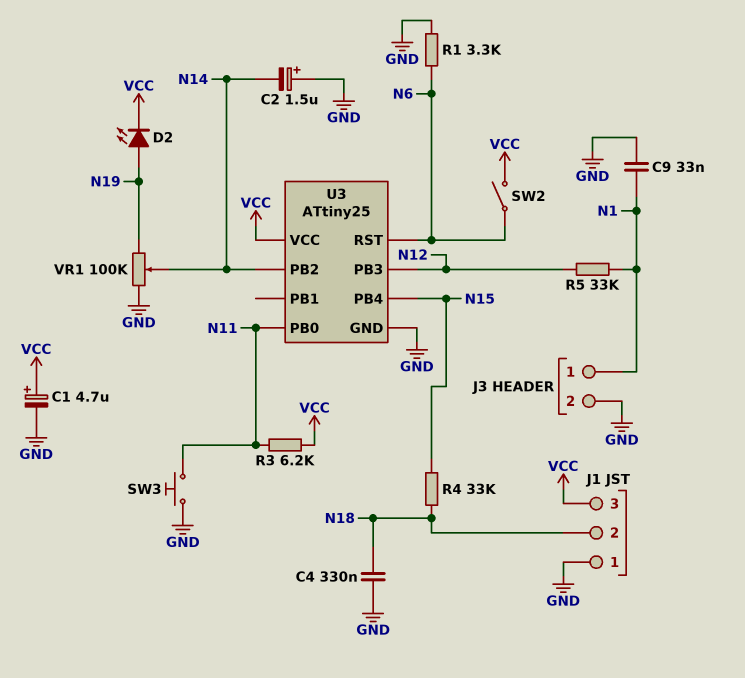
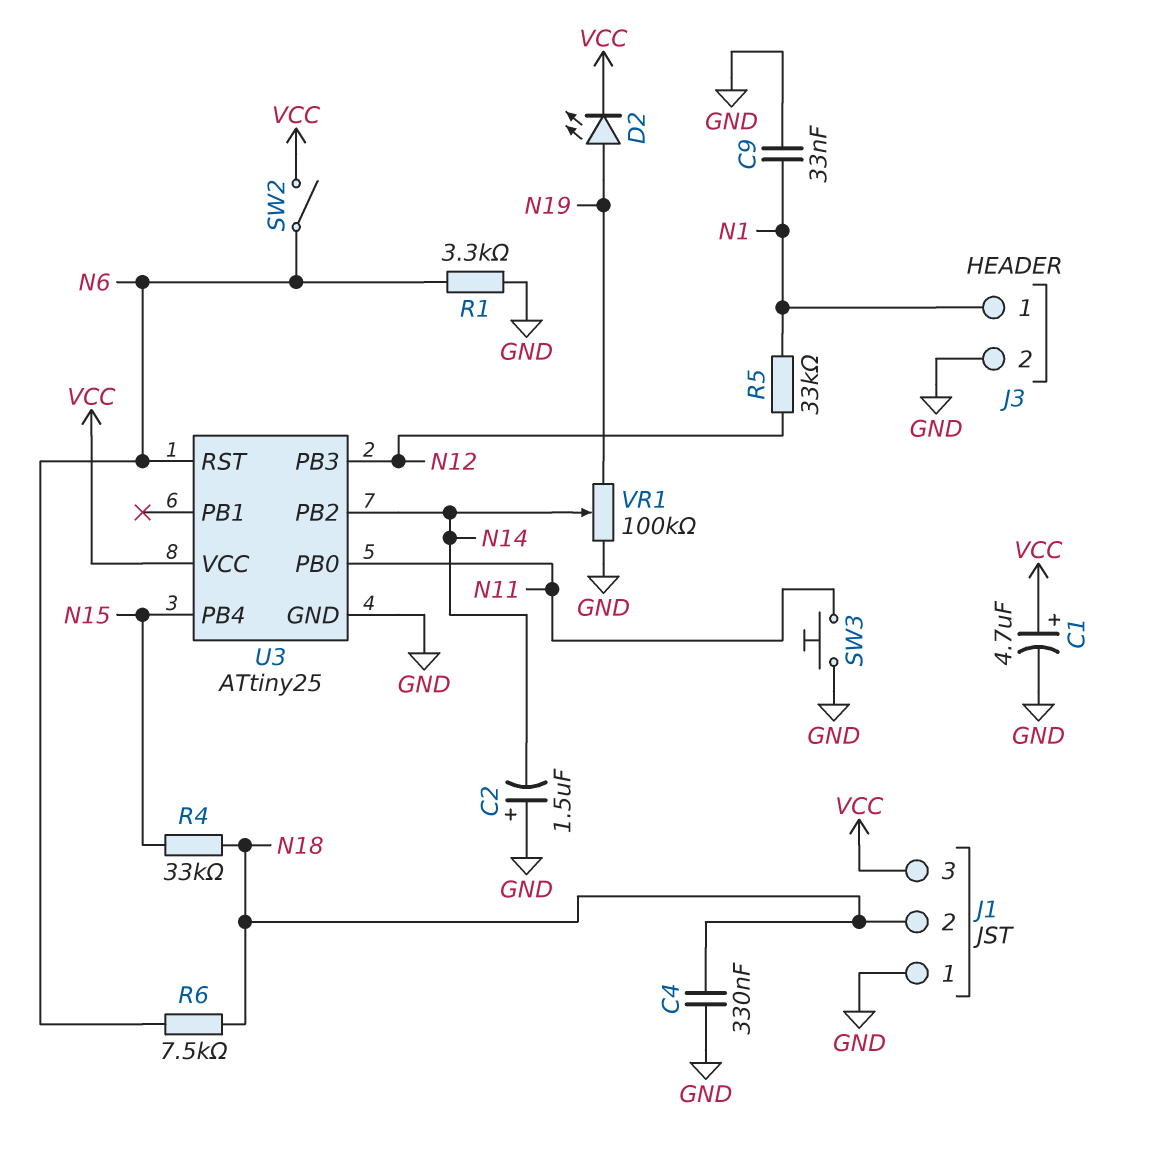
R3: 6.2k (N11, VCC) -> none
R6: none -> 7.5k (N6, N18)

